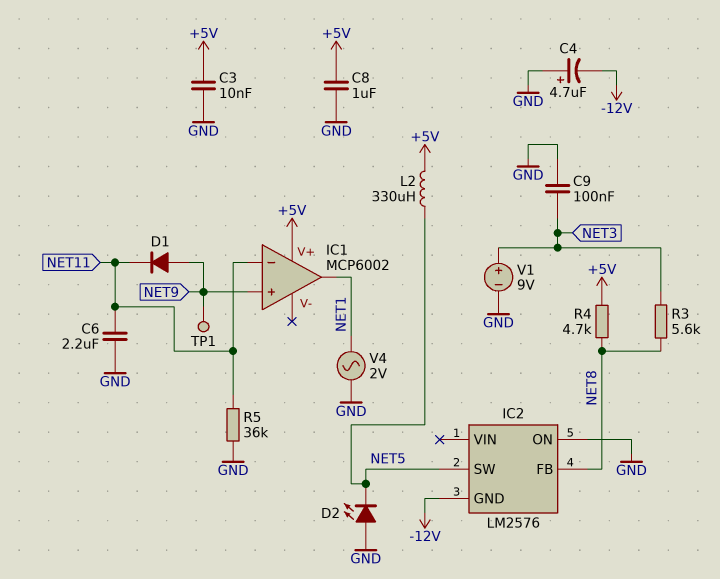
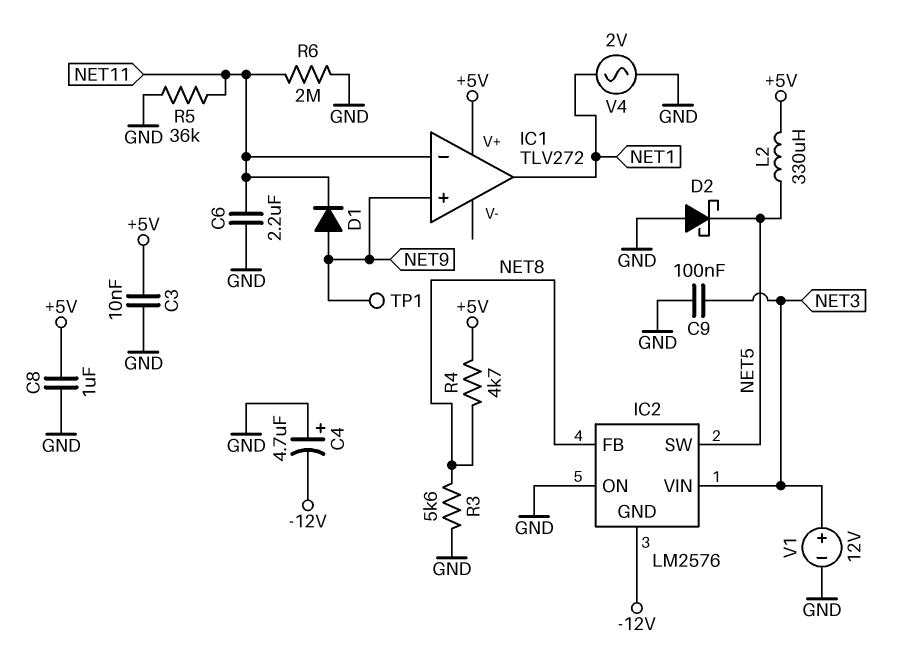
D2: LED (A GND, K NET5) -> schottky (A GND, K NET5)
IC1: MCP6002 -> TLV272
IC2 pin VIN: none -> NET3
R3: 5.6k (NET3, NET8) -> 5.6k (GND, NET8)
R6: none -> 2M (GND, NET11)
V1: 9V (plus NET3, minus GND) -> 12V (plus NET3, minus GND)

